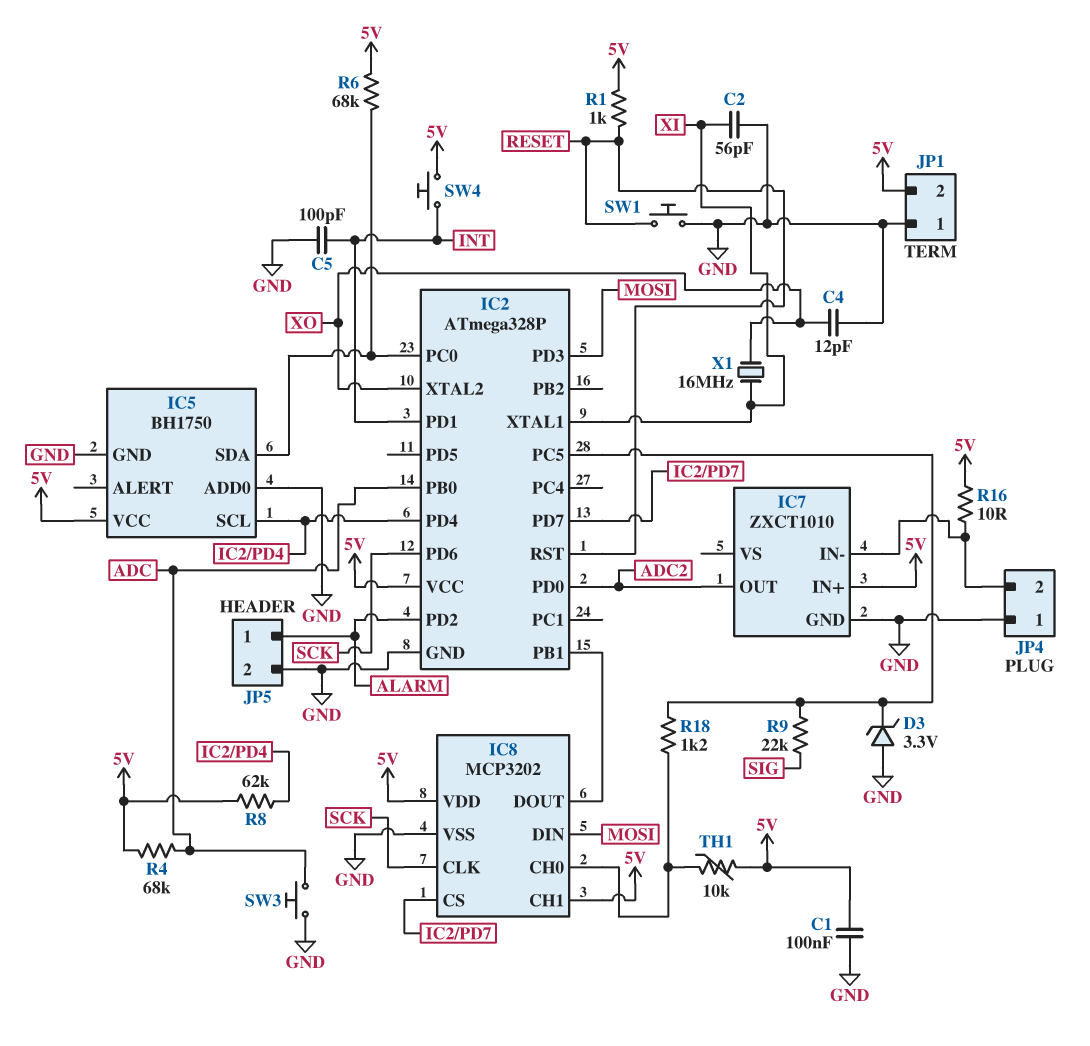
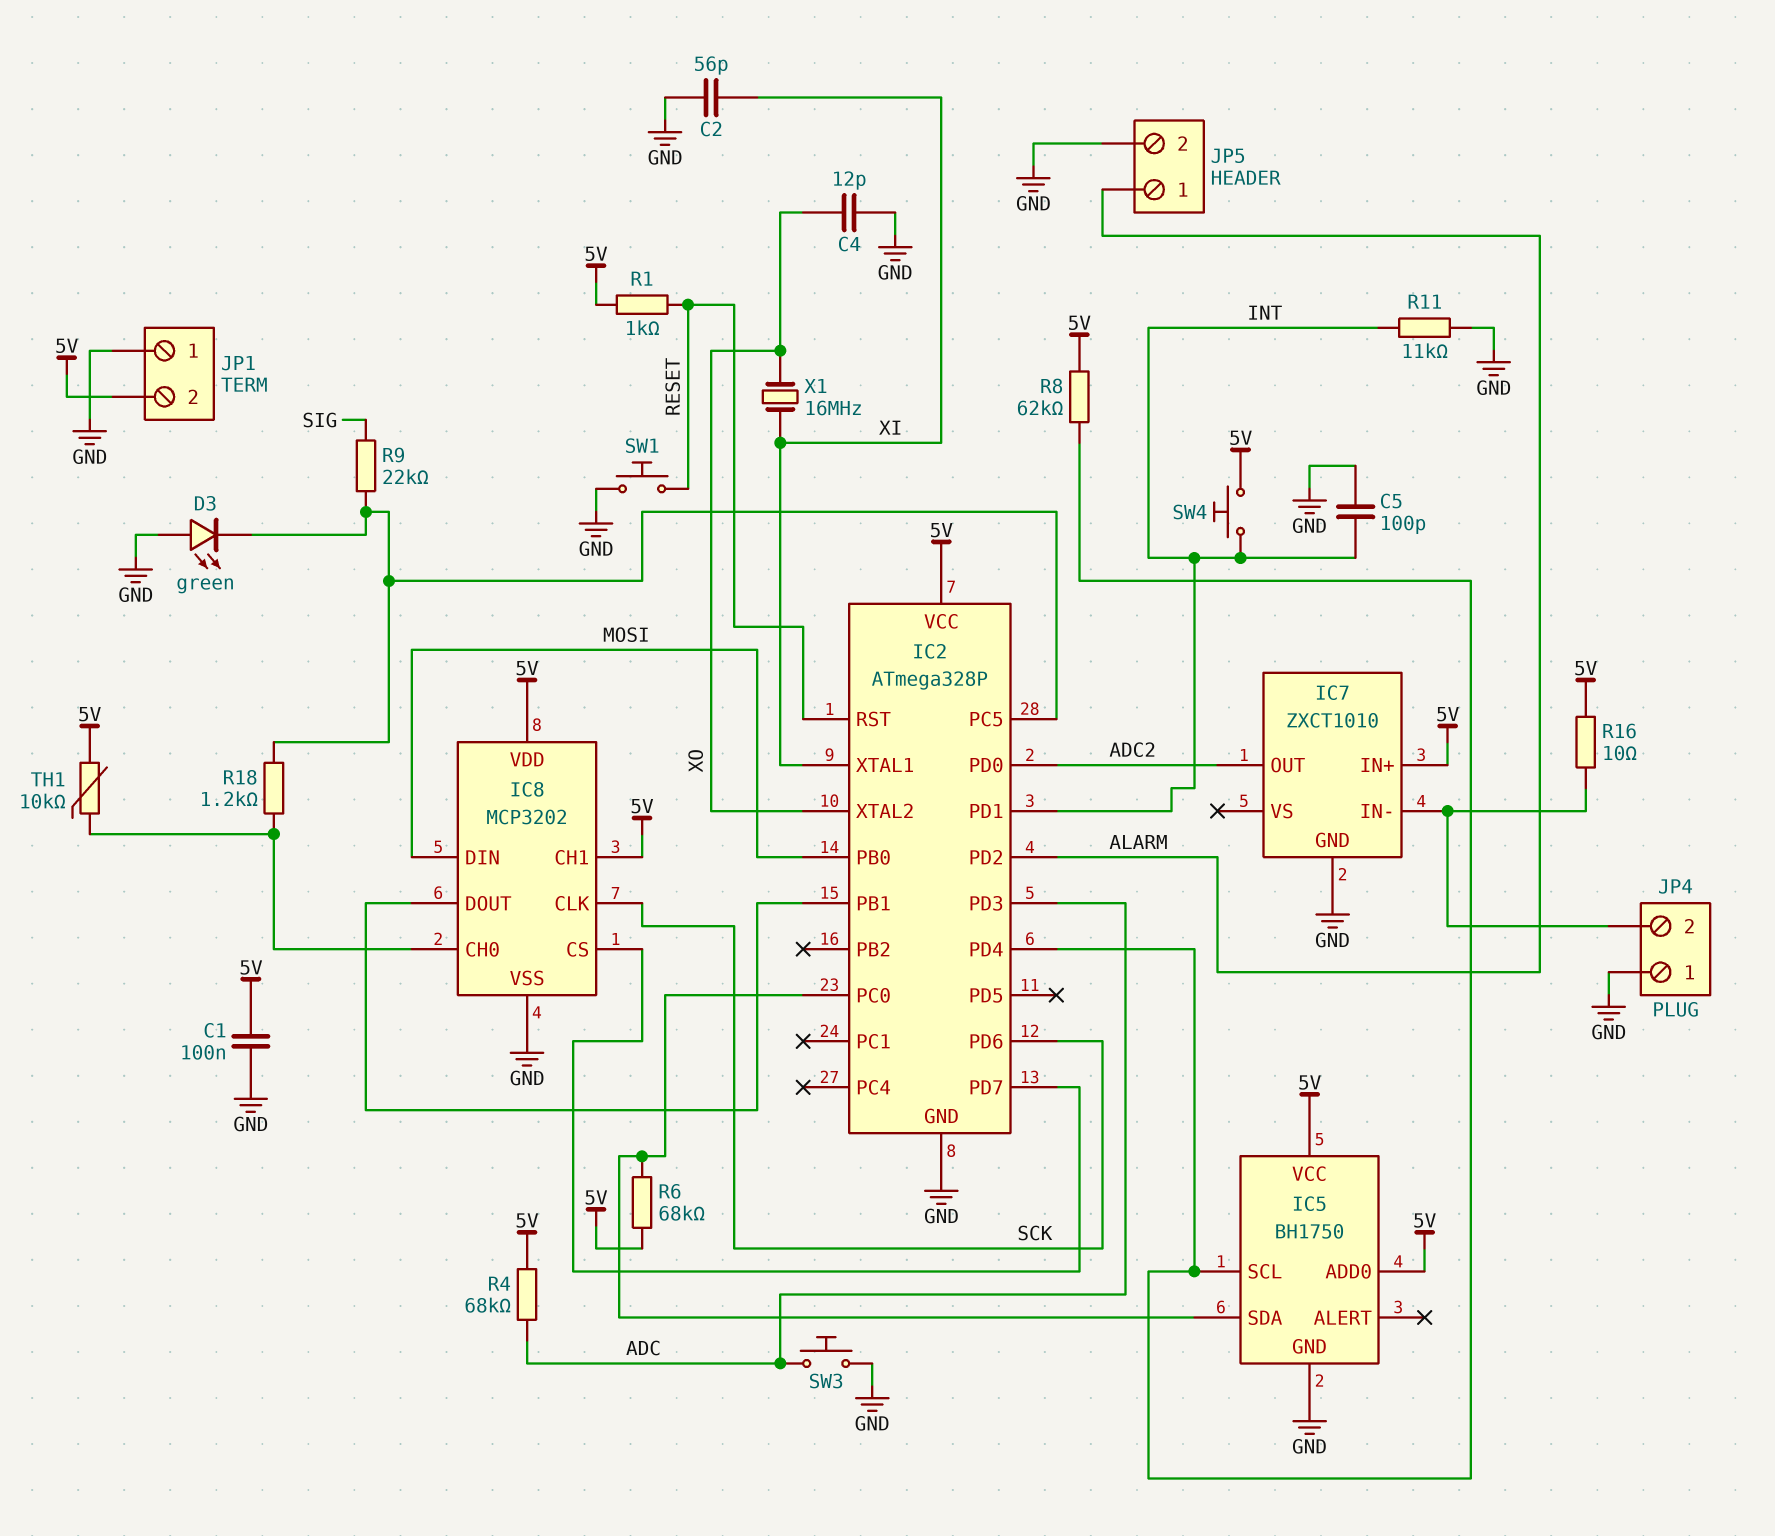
D3: zener 3.3V (A GND, K IC2/PC5) -> LED green (A GND, K IC2/PC5)
IC2 pin PB0: ADC -> MOSI
IC2 pin PD3: MOSI -> ADC
IC5 pin ADD0: GND -> 5V
R11: none -> 11k (GND, INT)

